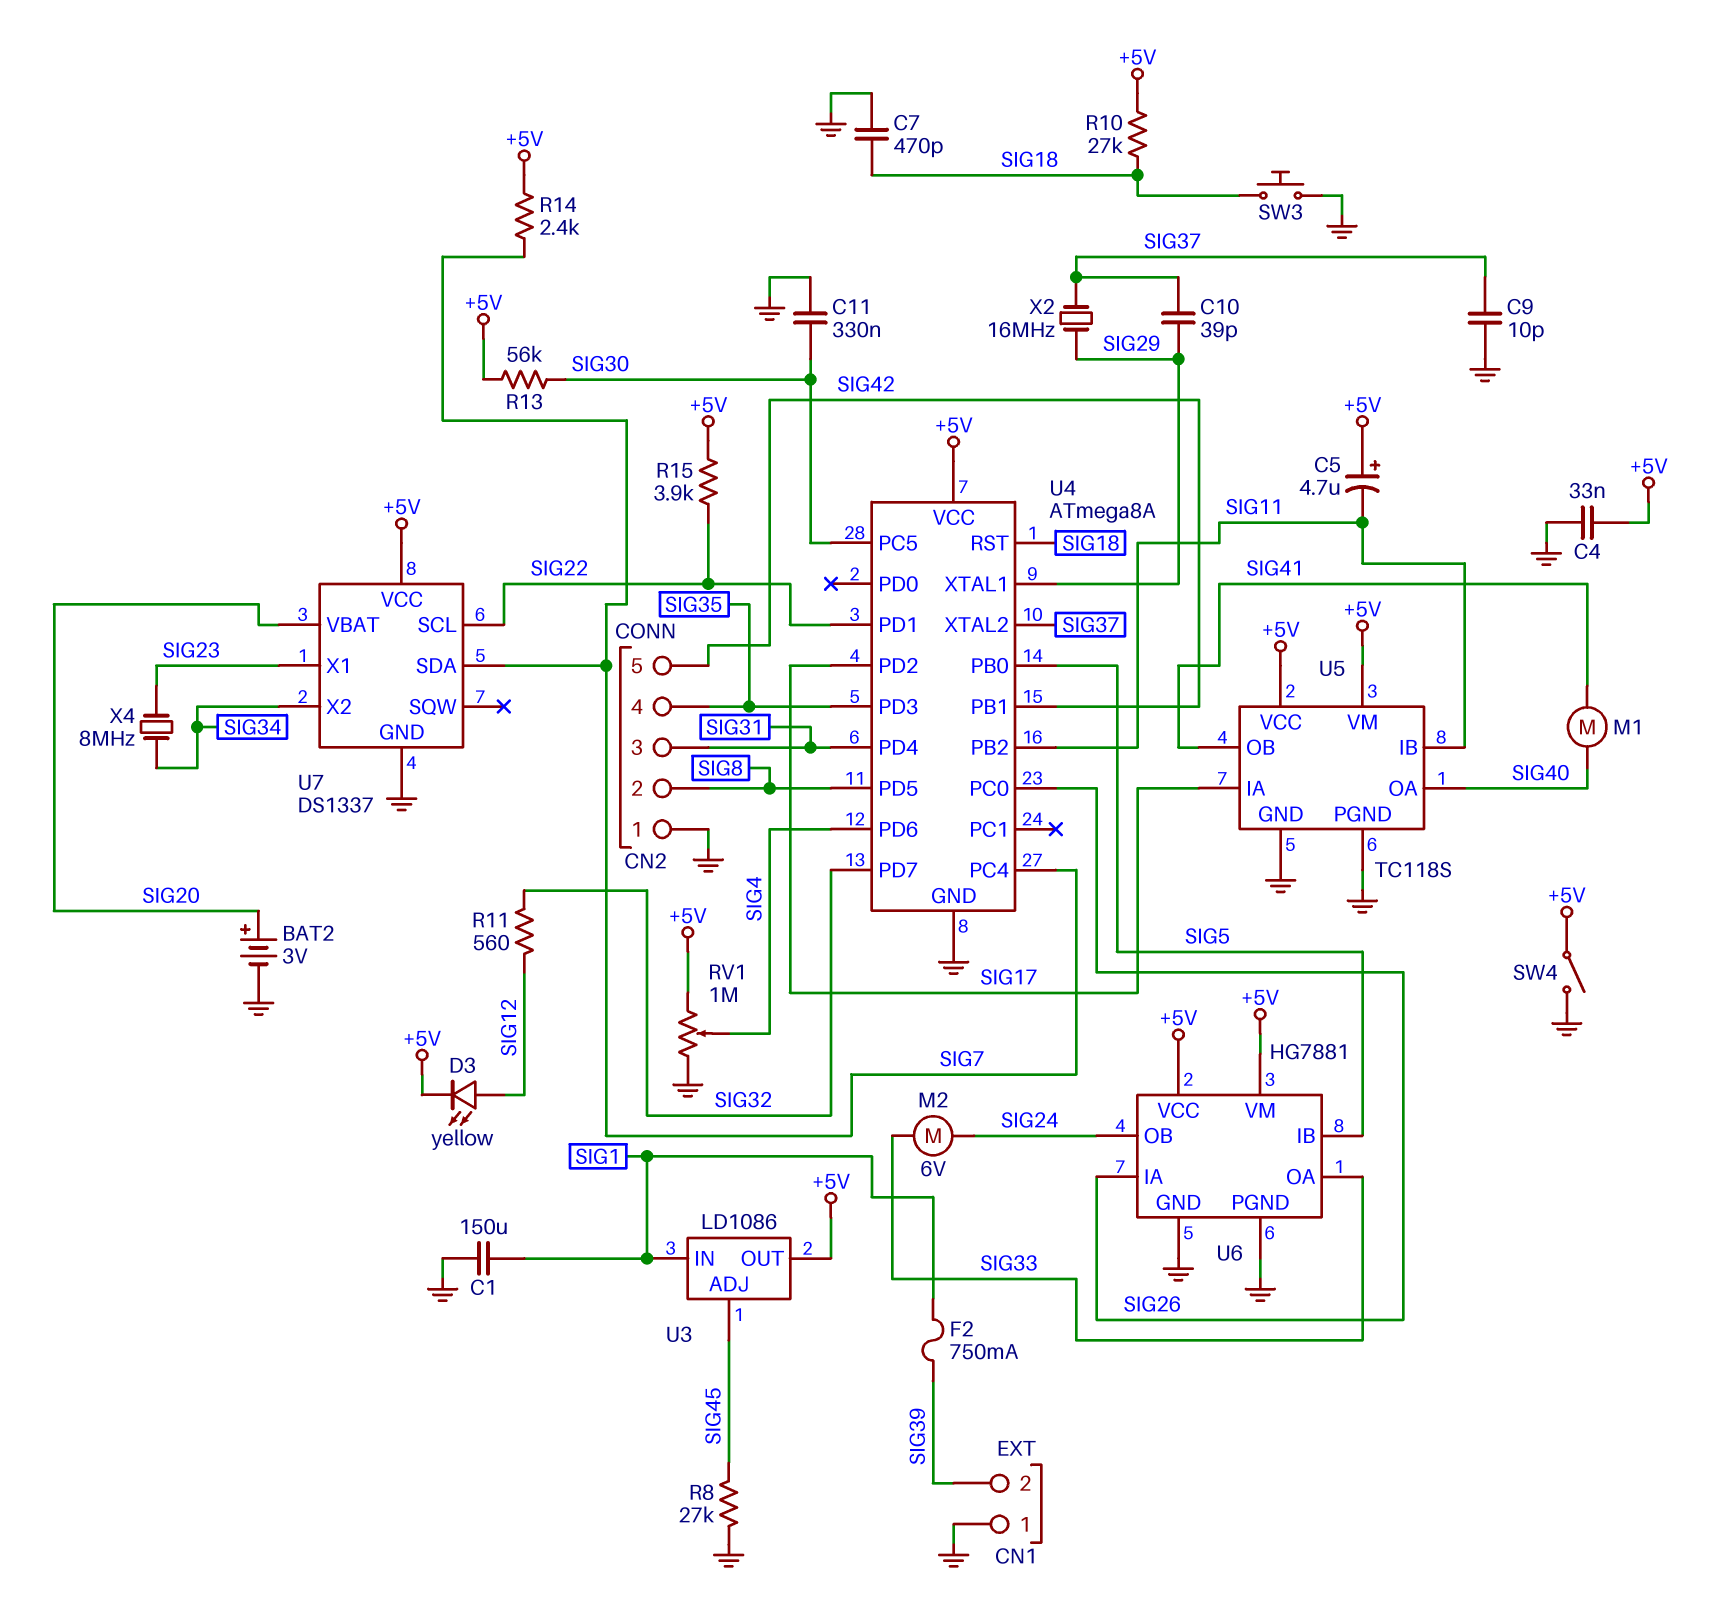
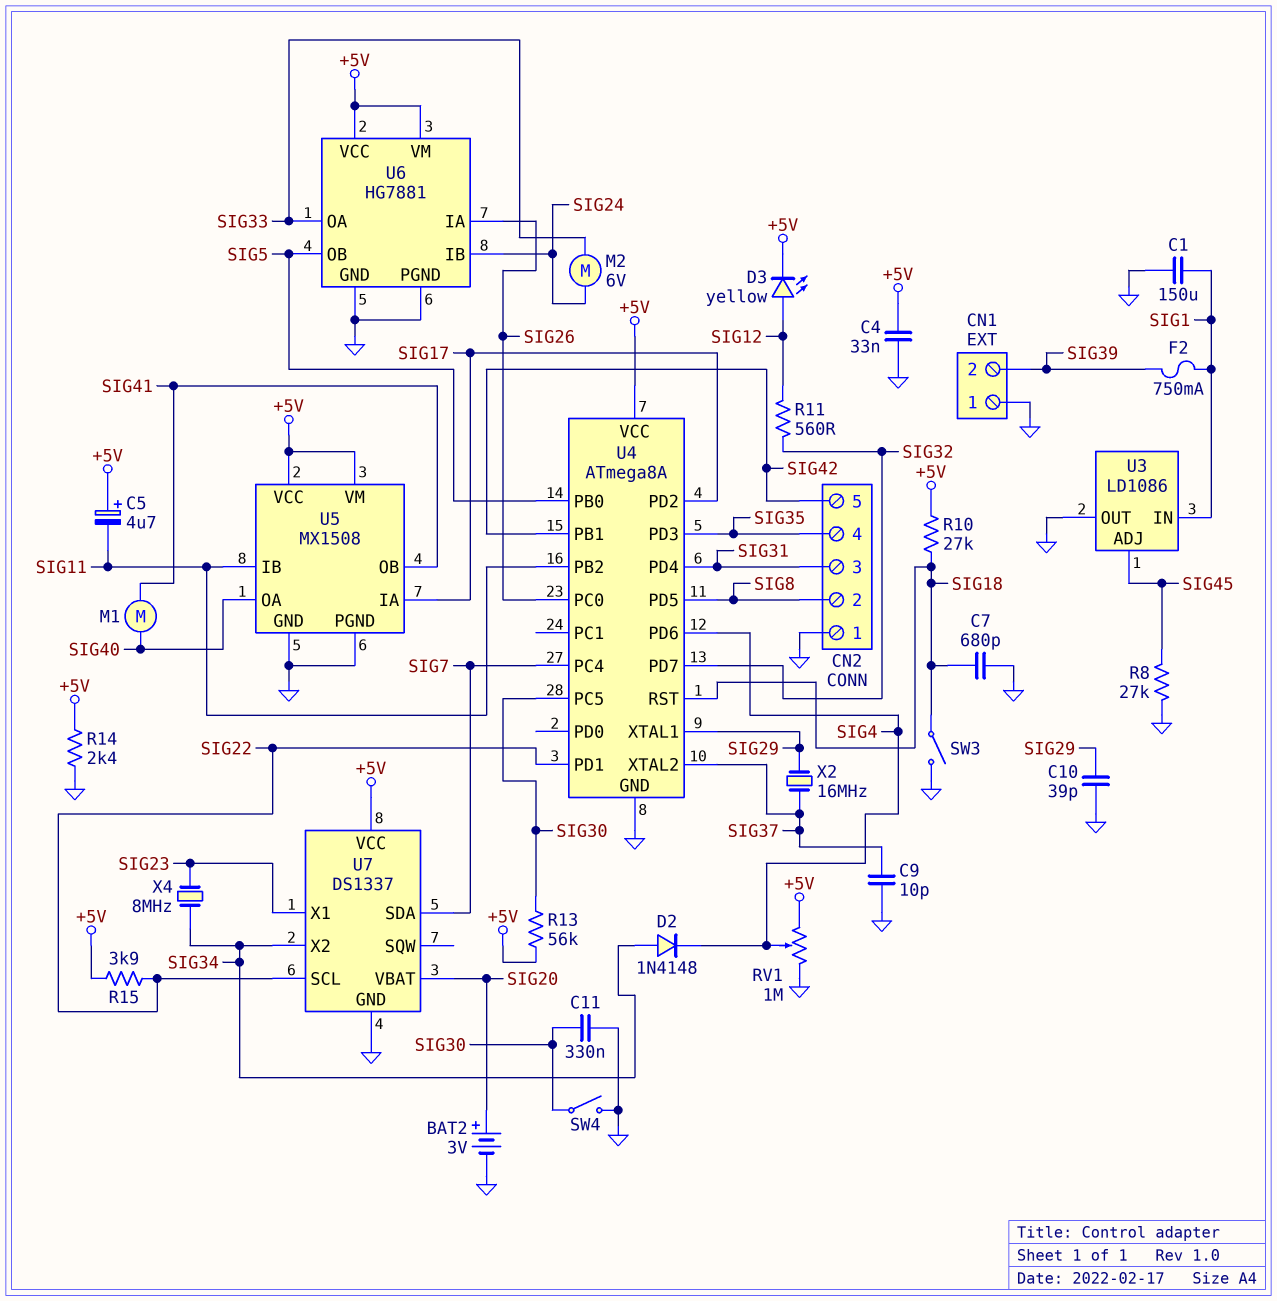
C7: 470pF (GND, SIG18) -> 680pF (GND, SIG18)
C10: 39pF (SIG29, SIG37) -> 39pF (GND, SIG29)
D2: none -> diode 1N4148 (A SIG34, K SIG4)
R14: 2.4k (+5V, SIG7) -> 2.4k (+5V, GND)
SW3: button (GND, SIG18) -> switch (GND, SIG18)
SW4: switch (+5V, GND) -> switch (GND, SIG30)
U3 pin OUT: +5V -> GND
U5: TC118S -> MX1508
U6 pin IB: SIG5 -> SIG24
U6 pin OB: SIG24 -> SIG5

